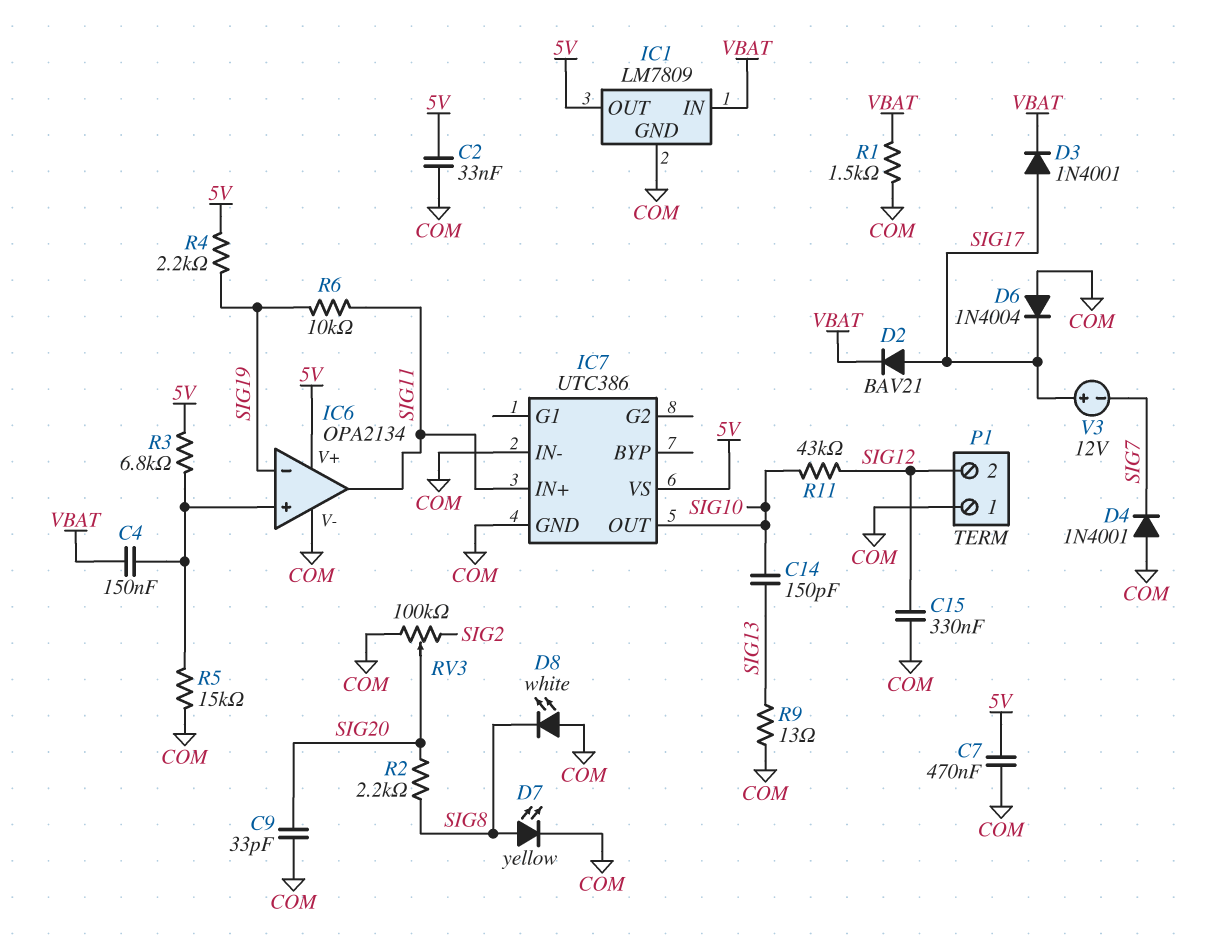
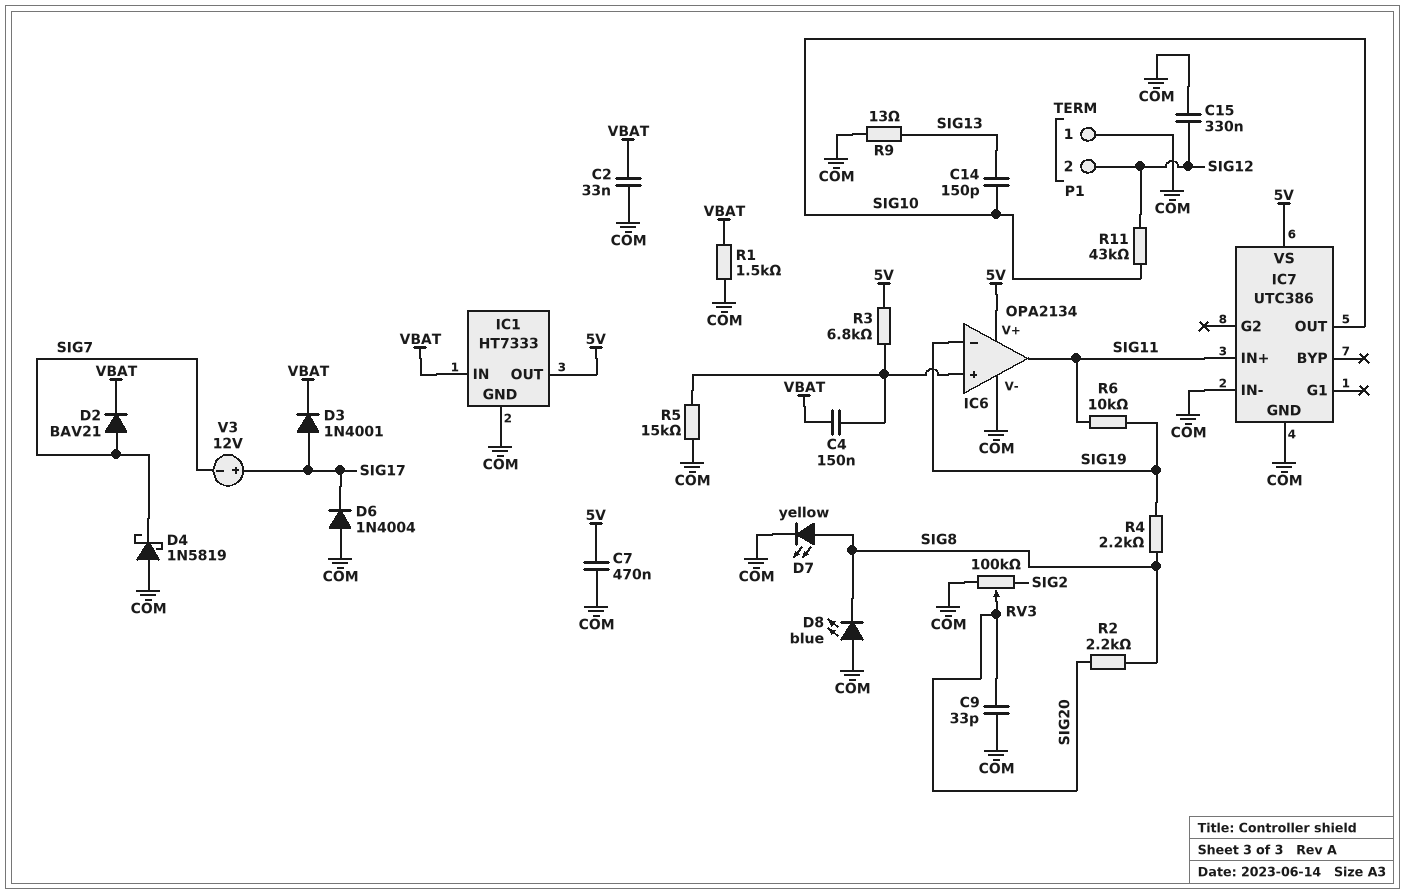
C2: 33nF (5V, COM) -> 33nF (COM, VBAT)
D2: diode BAV21 (A SIG17, K VBAT) -> diode BAV21 (A SIG7, K VBAT)
D4: diode 1N4001 (A COM, K SIG7) -> schottky 1N5819 (A COM, K SIG7)
D8: LED white (A COM, K SIG8) -> LED blue (A COM, K SIG8)
IC1: LM7809 -> HT7333
R4: 2.2k (5V, SIG19) -> 2.2k (SIG8, SIG19)

